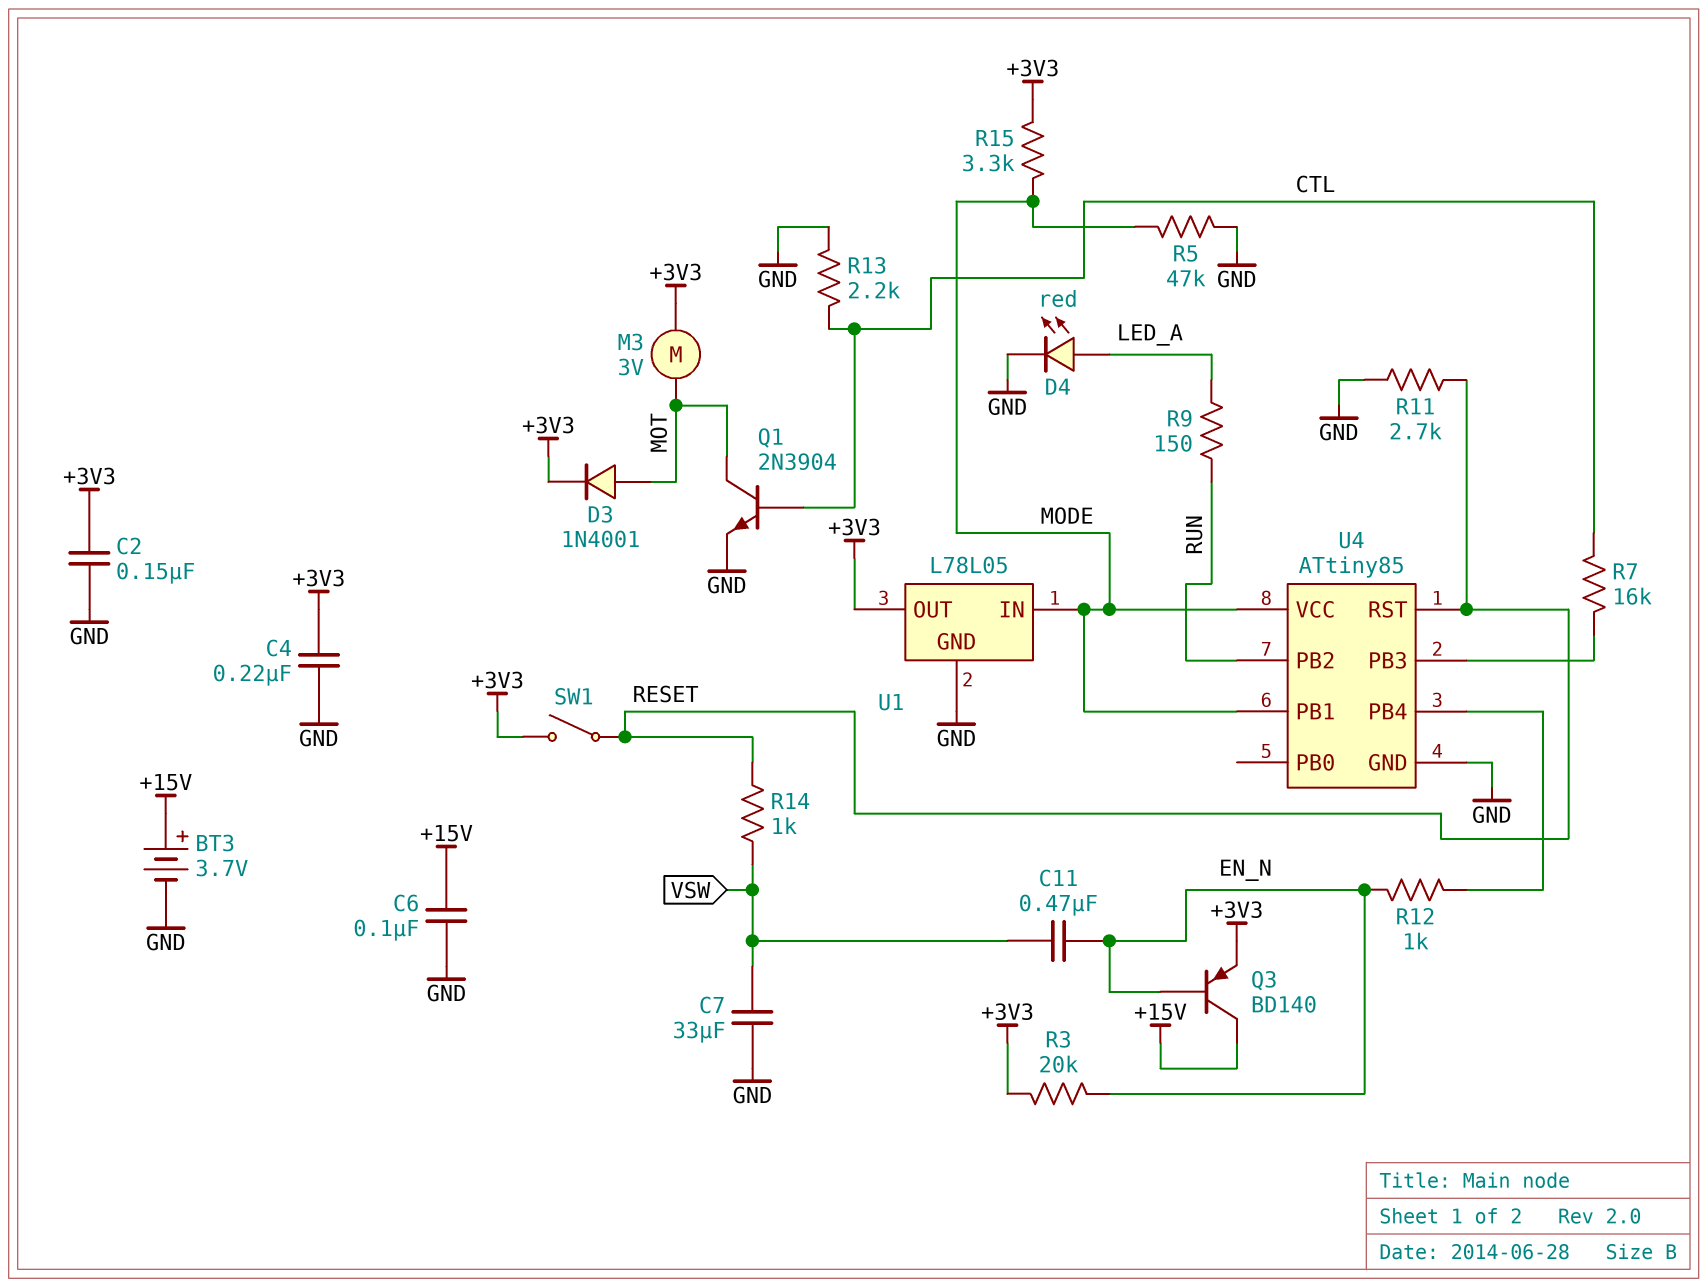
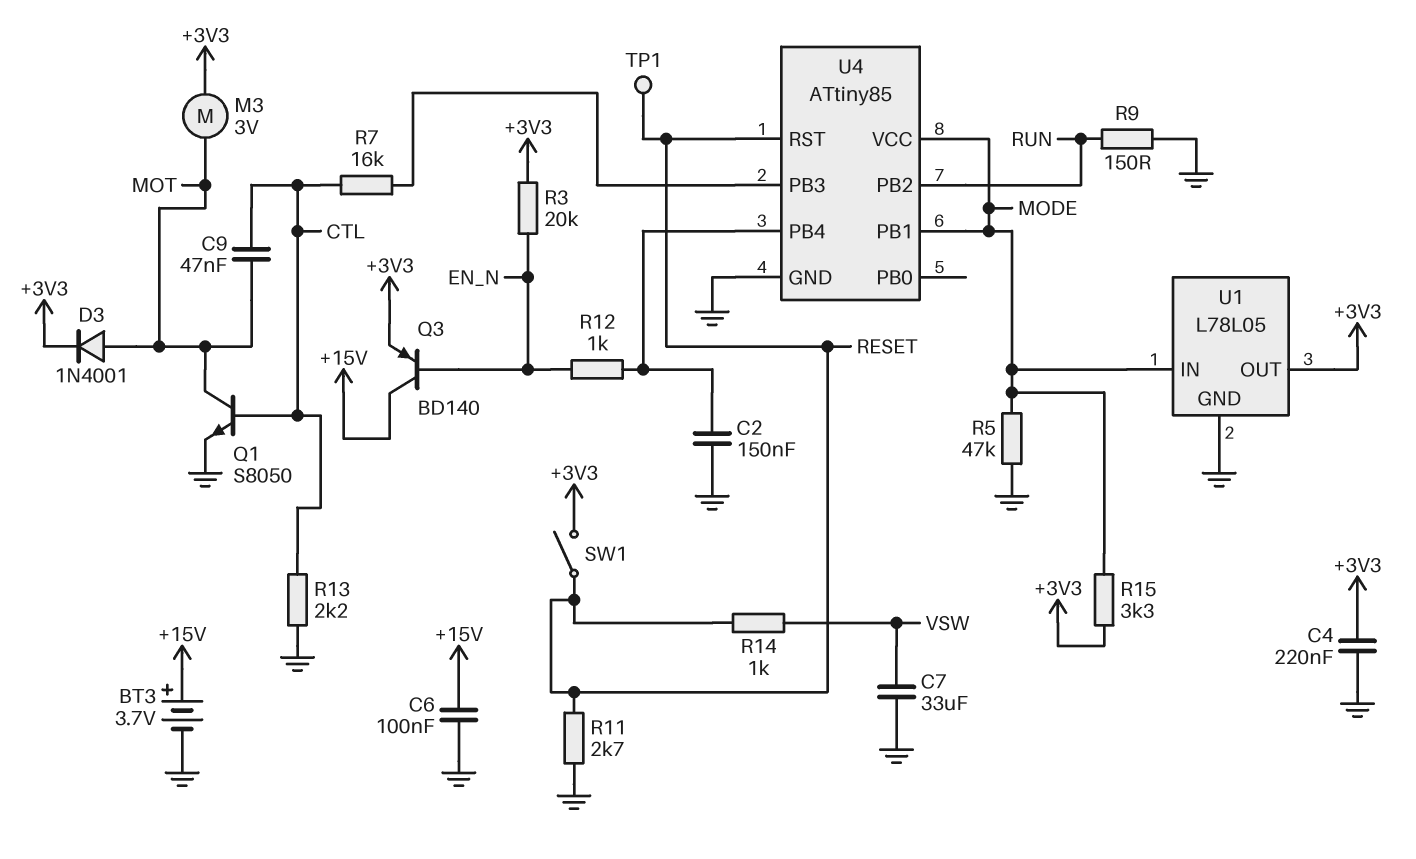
C2: 150nF (+3V3, GND) -> 150nF (GND, U4/PB4)
C9: none -> 47nF (CTL, MOT)
C11: 470nF (EN_N, VSW) -> none
D4: LED red (A LED_A, K GND) -> none
Q1: NPN 2N3904 (B CTL, C MOT, E GND) -> NPN S8050 (B CTL, C MOT, E GND)
R9: 150 (LED_A, RUN) -> 150 (GND, RUN)
TP1: none -> test point (RESET)

